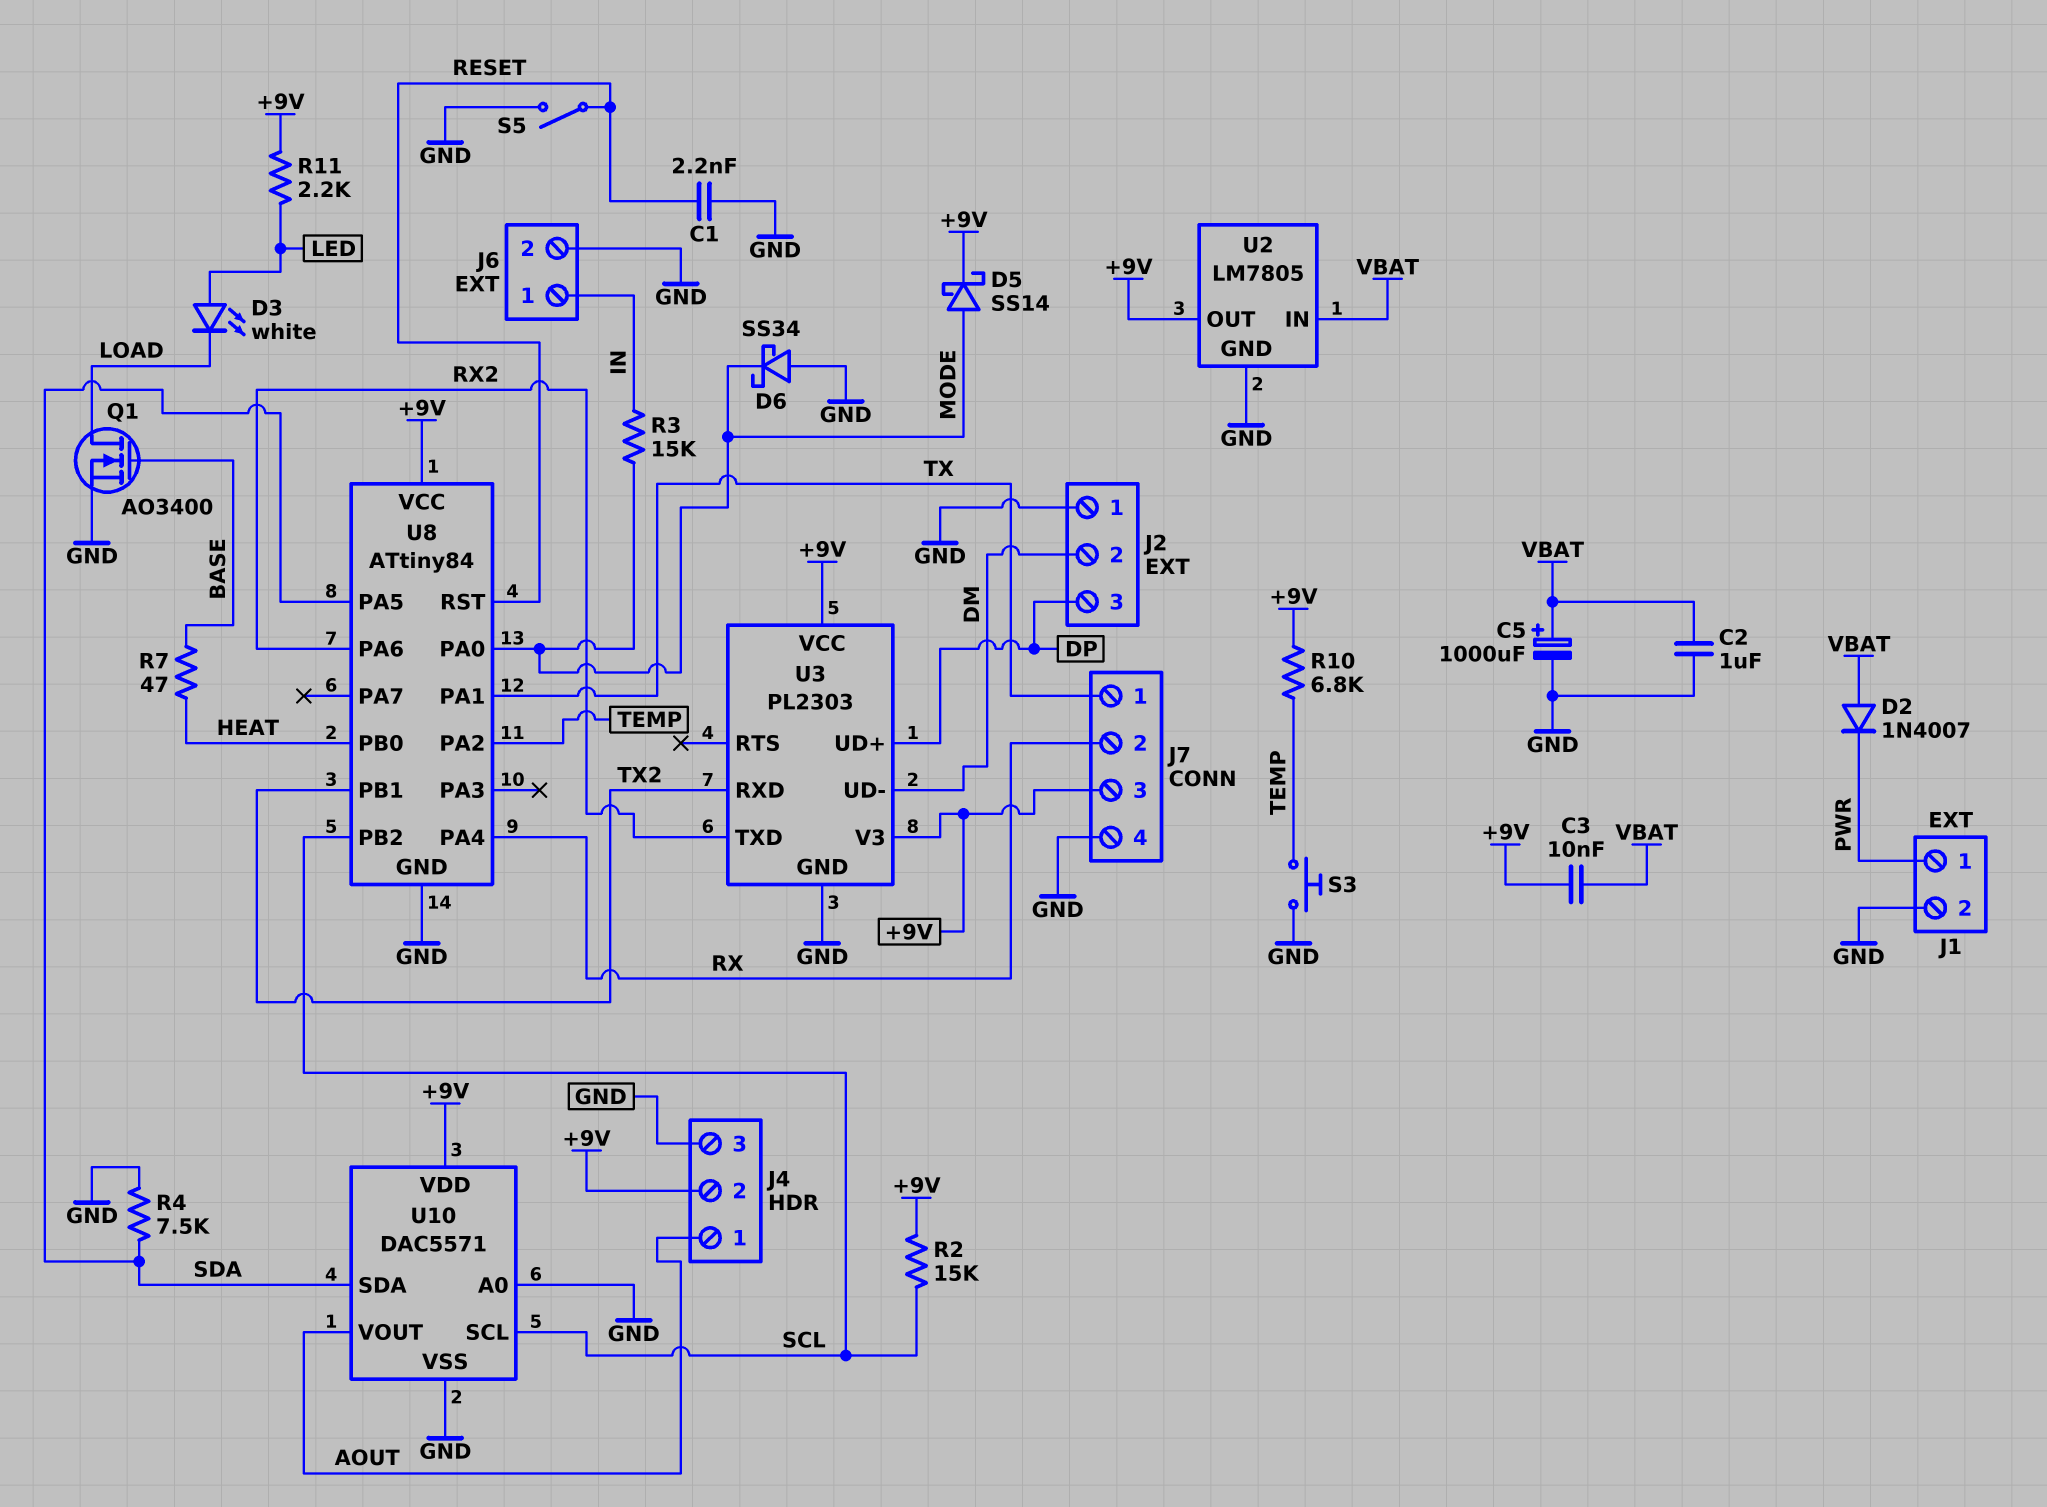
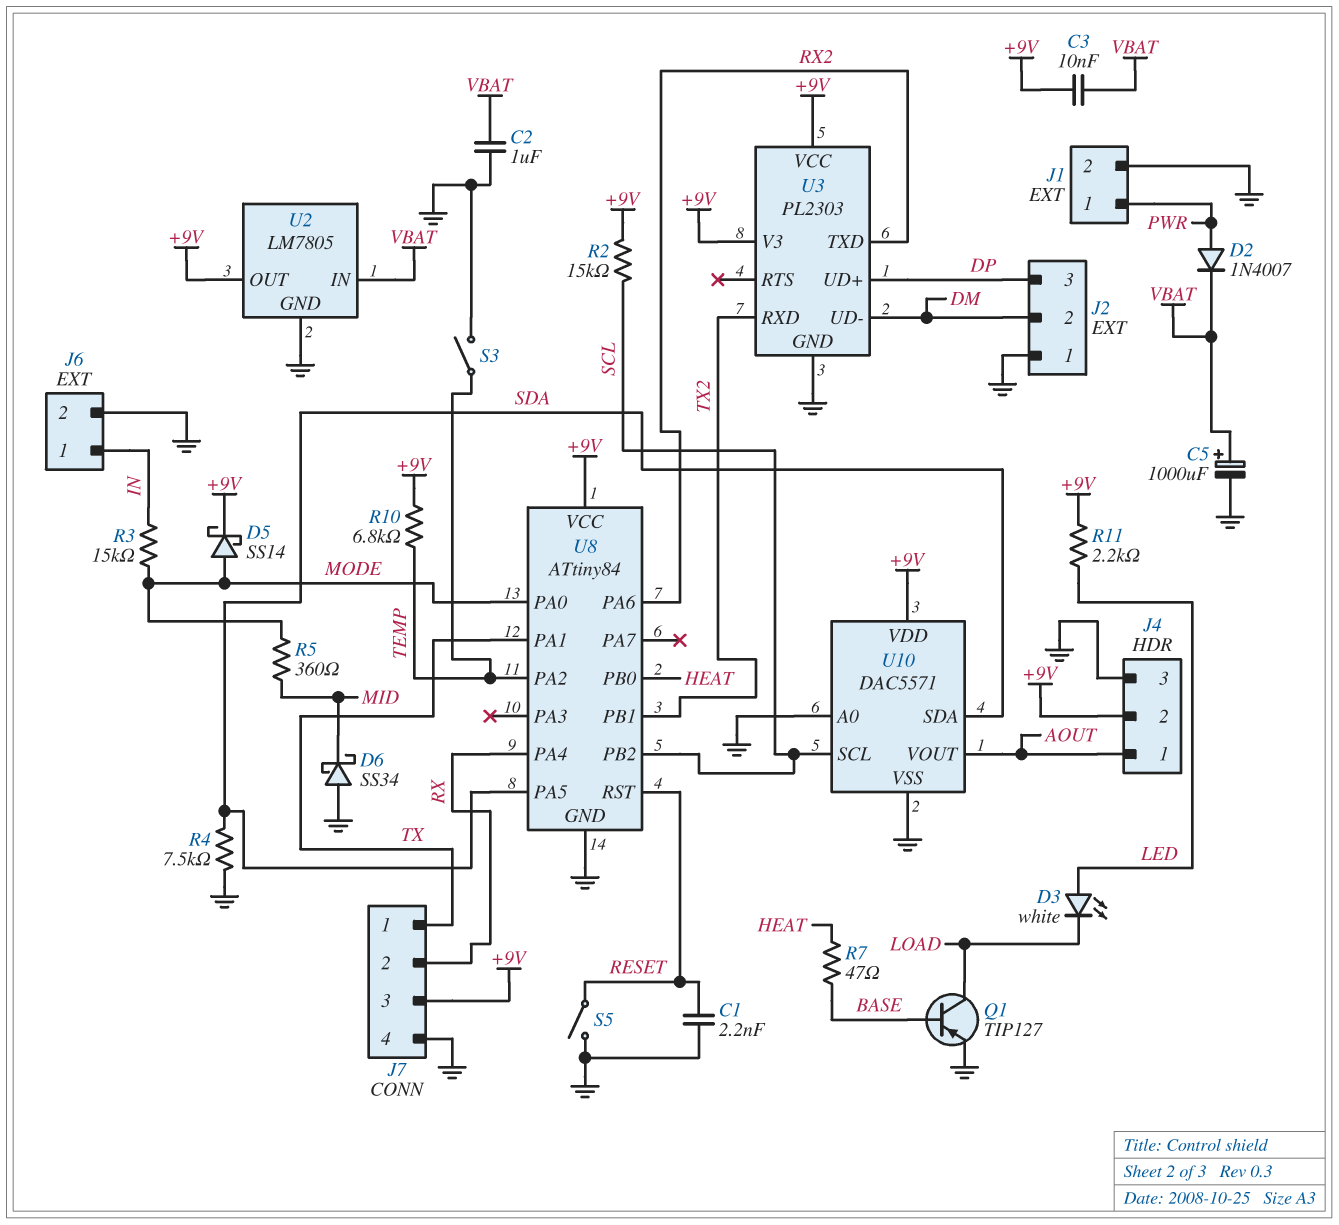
D2: diode 1N4007 (A VBAT, K PWR) -> diode 1N4007 (A PWR, K VBAT)
D6: schottky SS34 (A GND, K MODE) -> schottky SS34 (A GND, K MID)
Q1: NMOS AO3400 (G BASE, D LOAD, S GND) -> PNP TIP127 (B BASE, C LOAD, E GND)
R5: none -> 360 (MID, MODE)
S3: button (GND, TEMP) -> switch (GND, TEMP)

